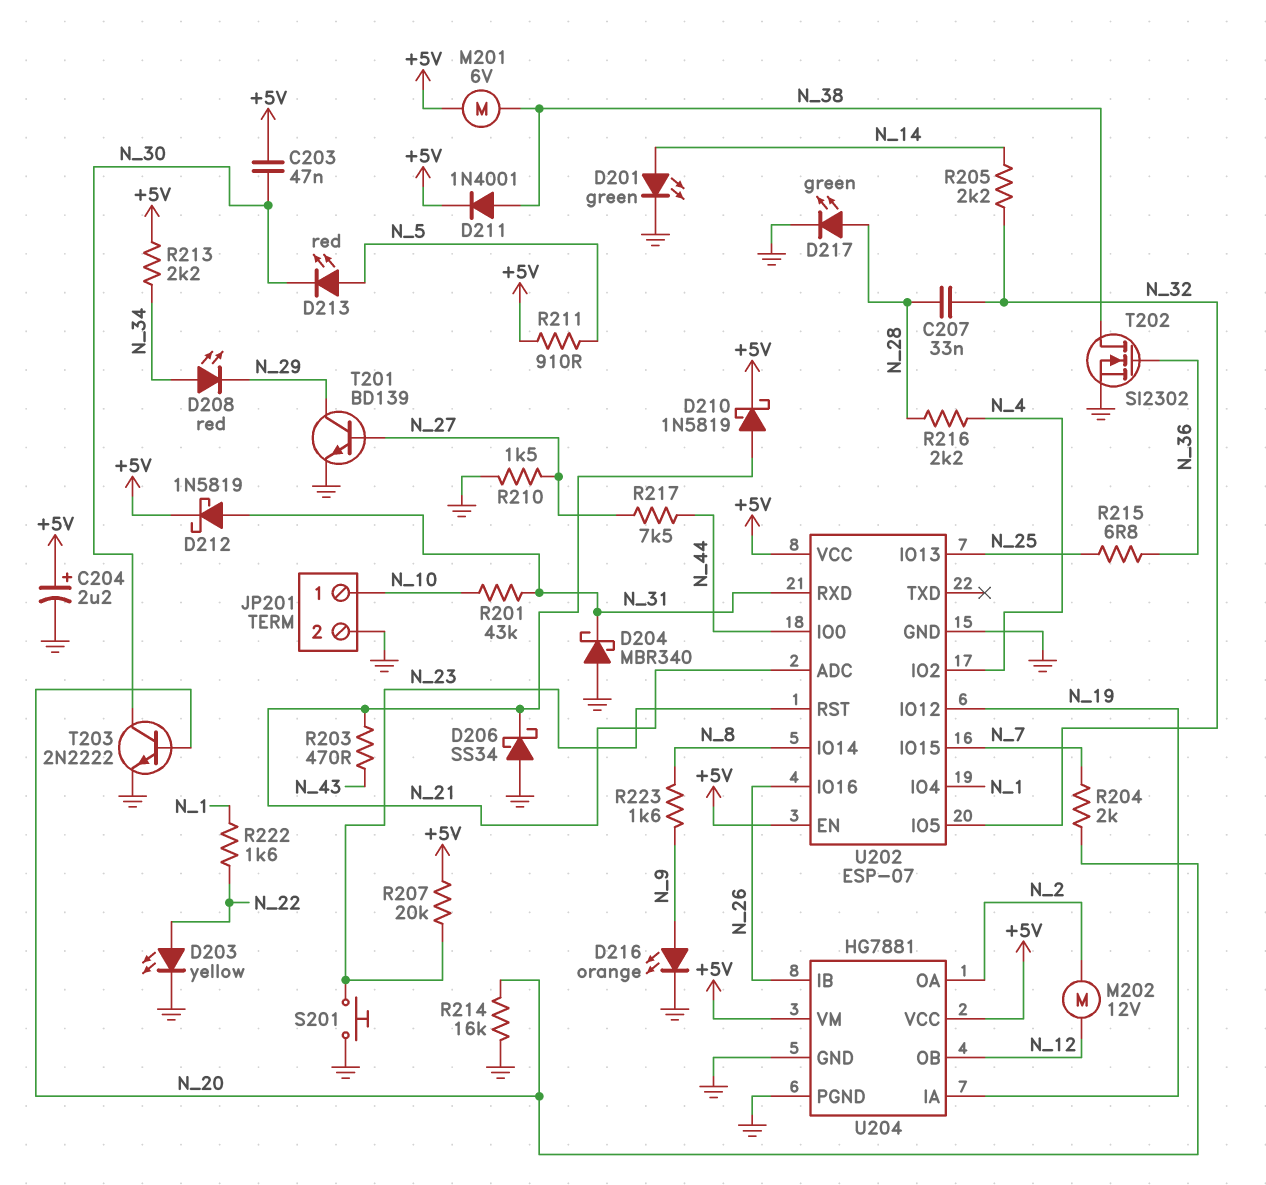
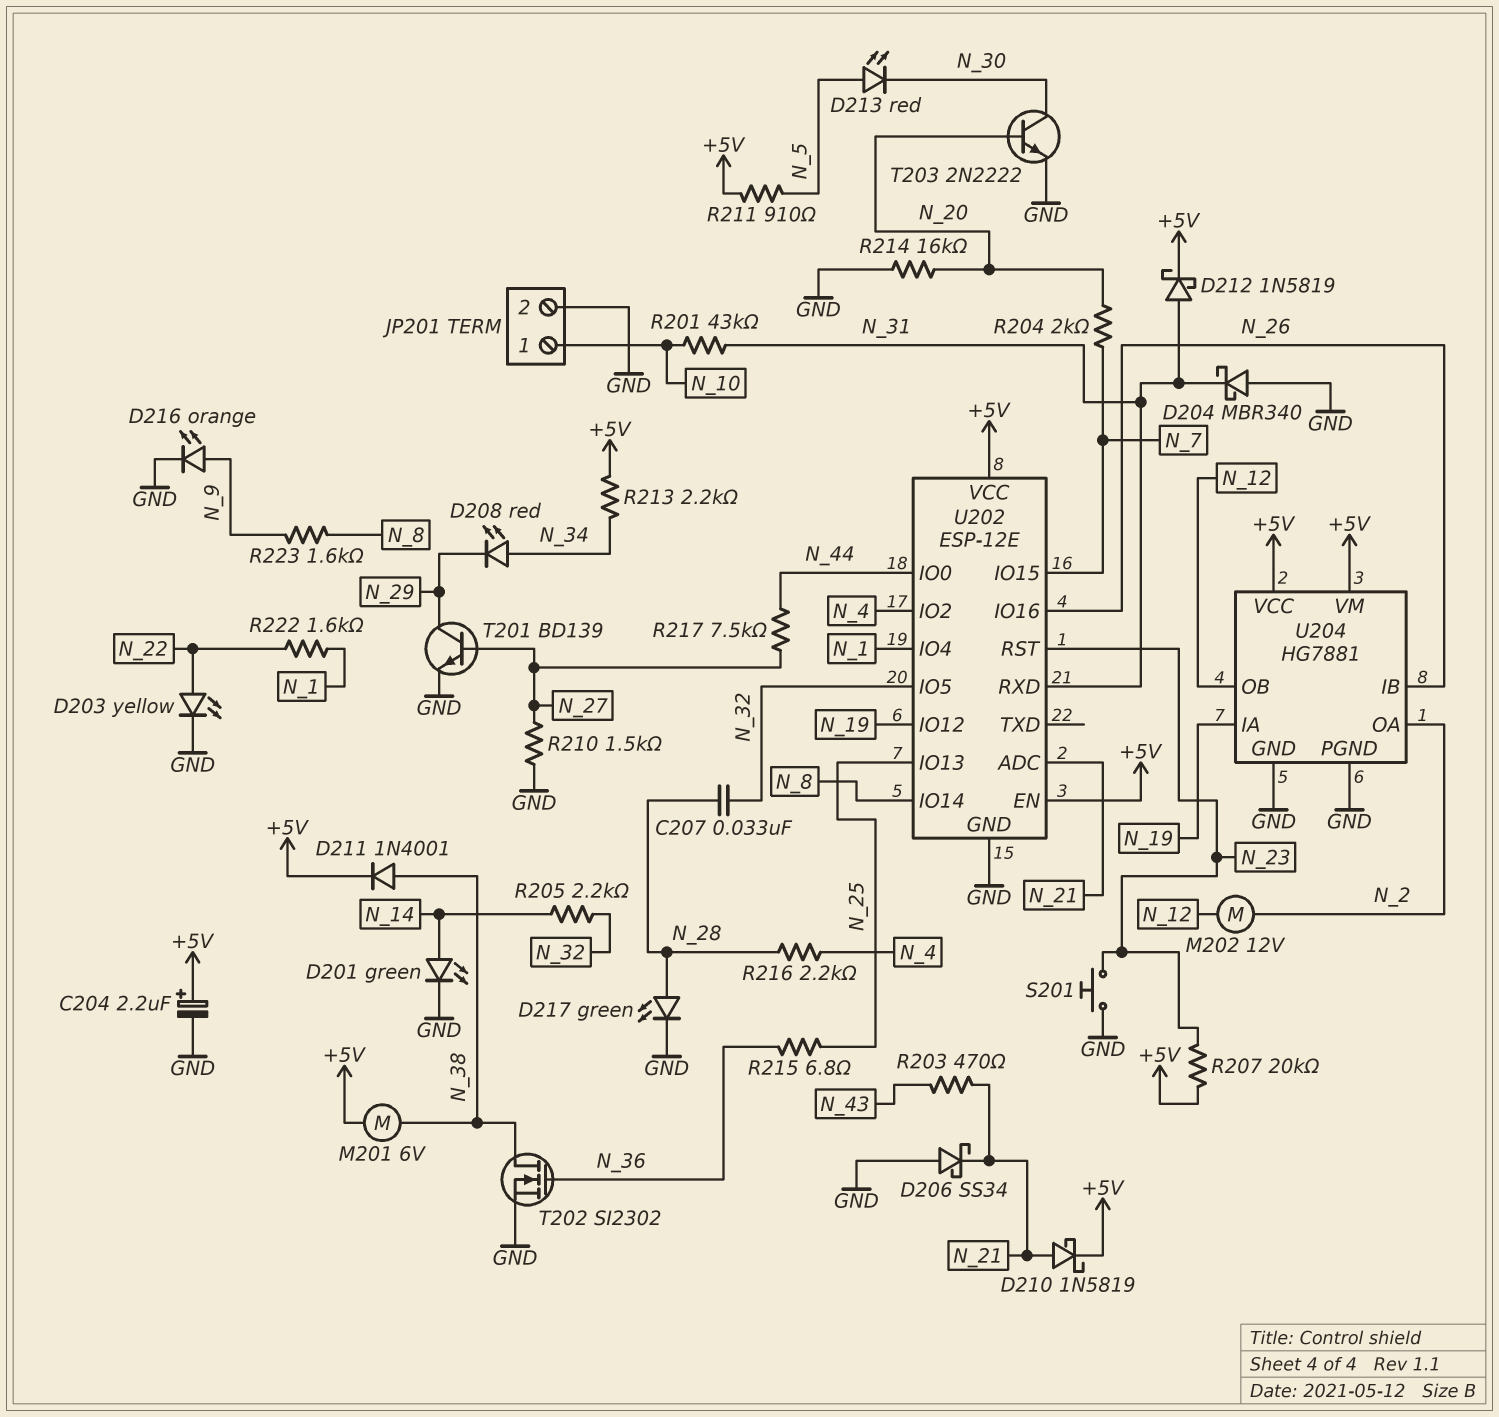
C203: 47nF (+5V, N_30) -> none
U202: ESP-07 -> ESP-12E

